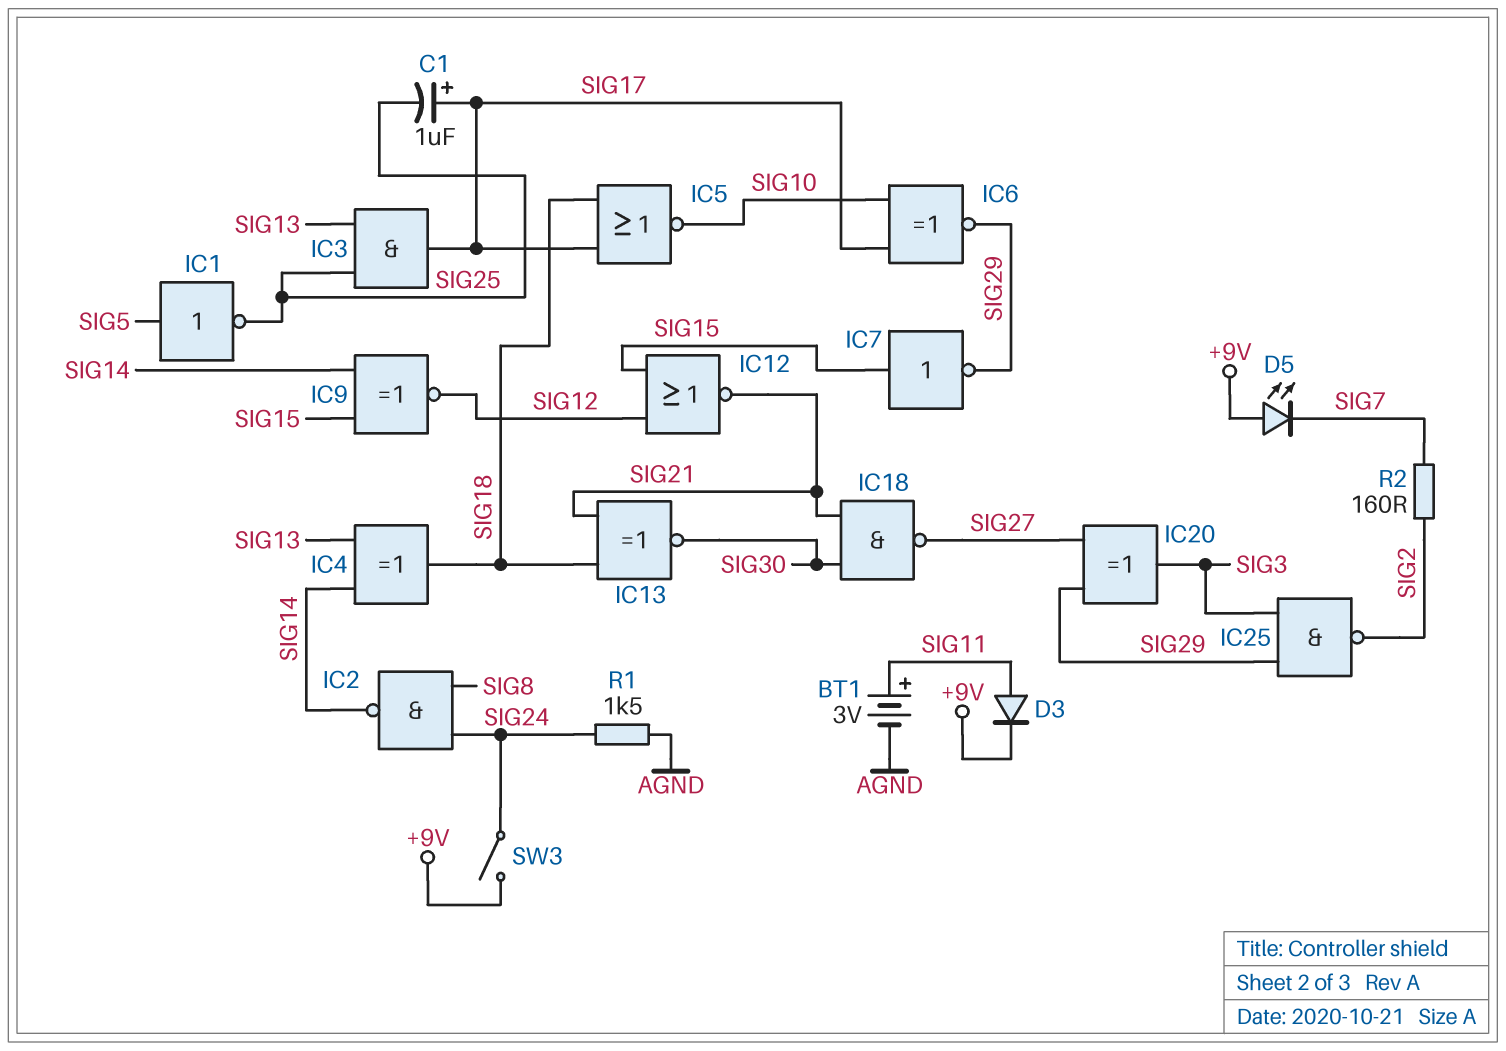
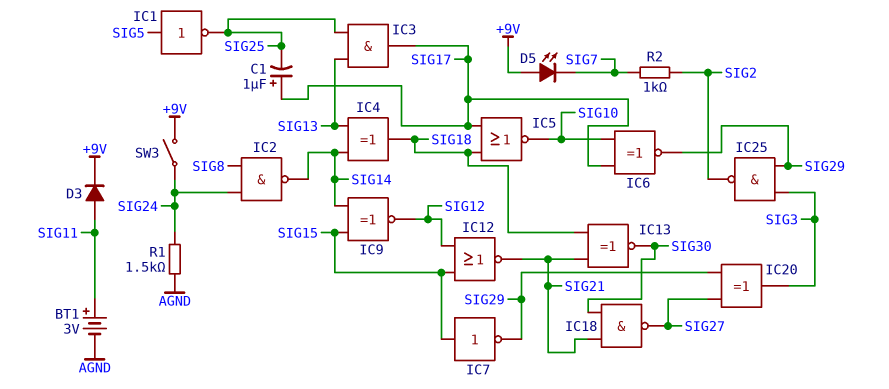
R2: 160 (SIG2, SIG7) -> 1k (SIG2, SIG7)

